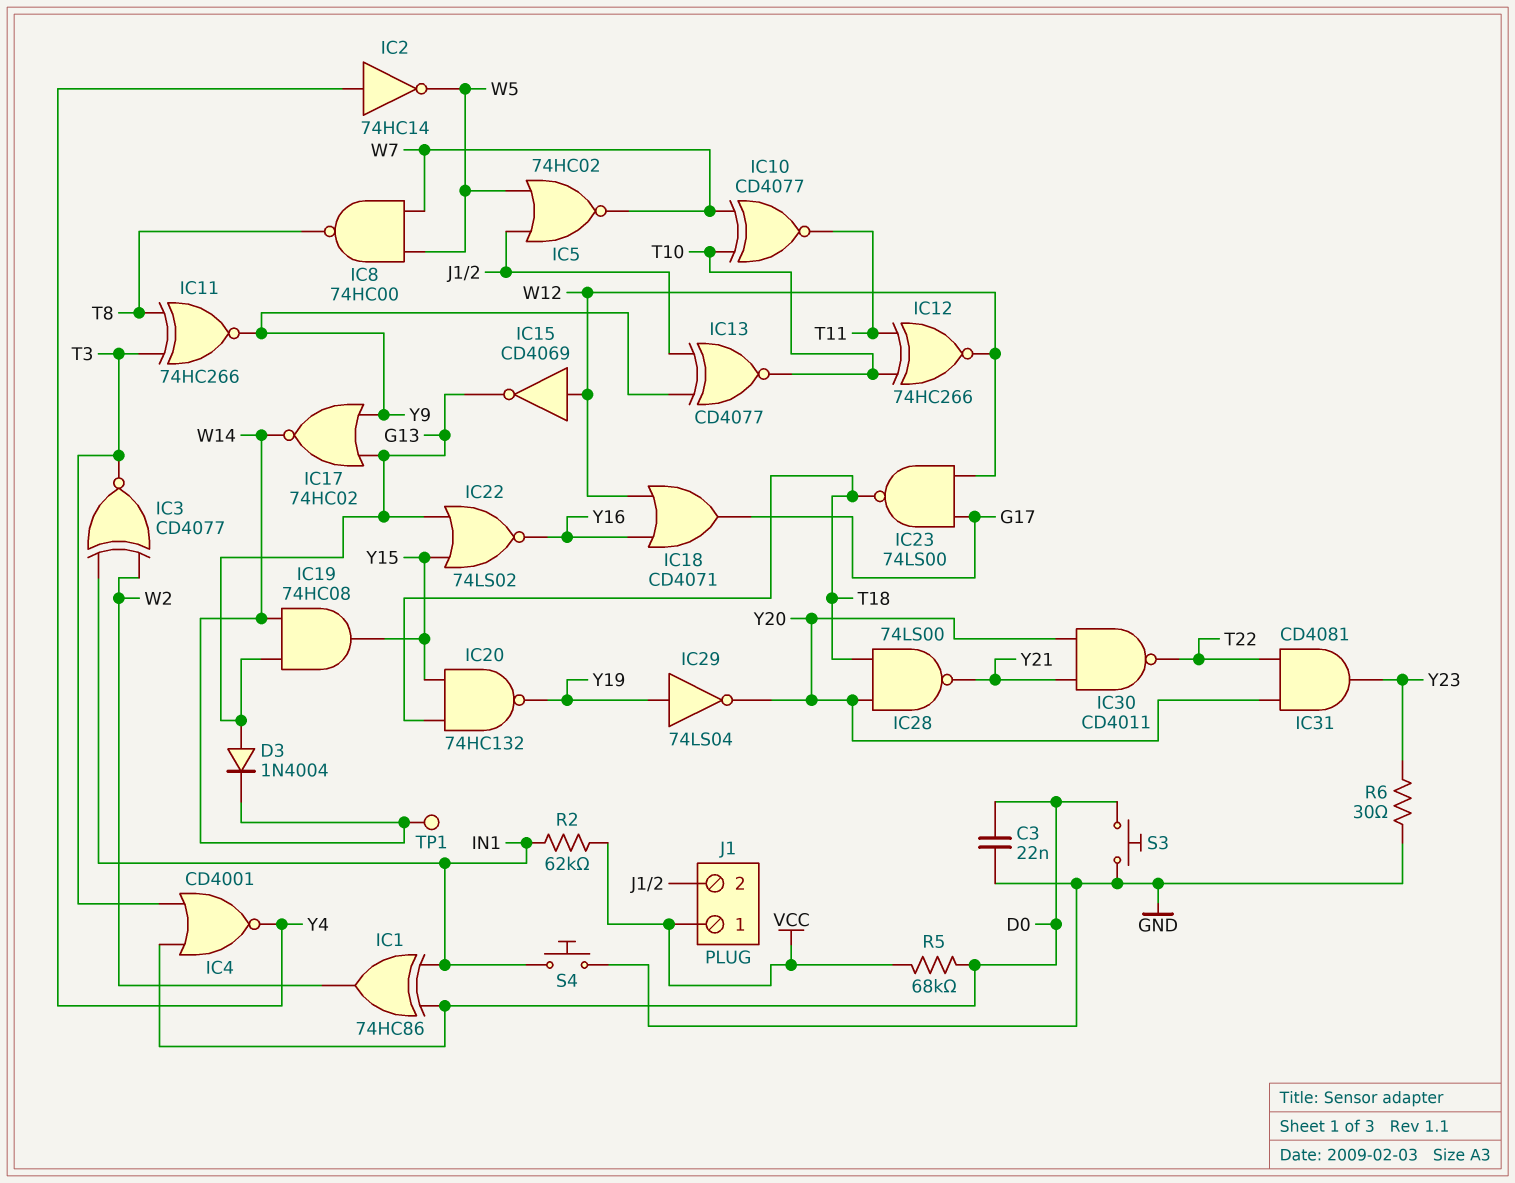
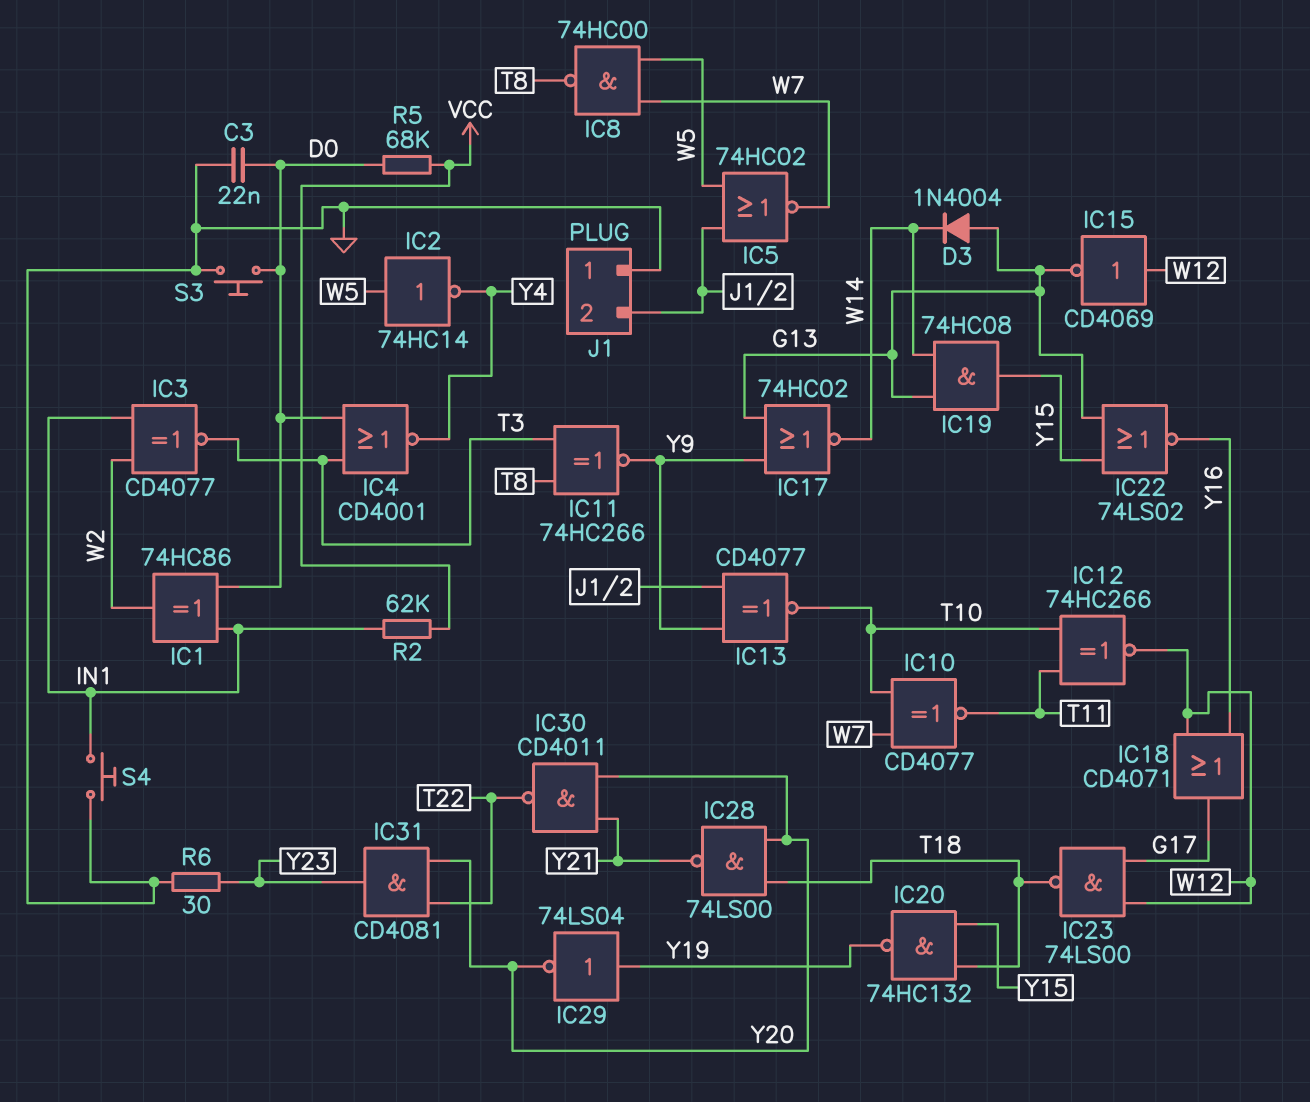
IC2: NOT 74HC14 (in Y4, out W5) -> NOT 74HC14 (in W5, out Y4)
J1 pin 1: VCC -> GND
TP1: test point (W14) -> none

